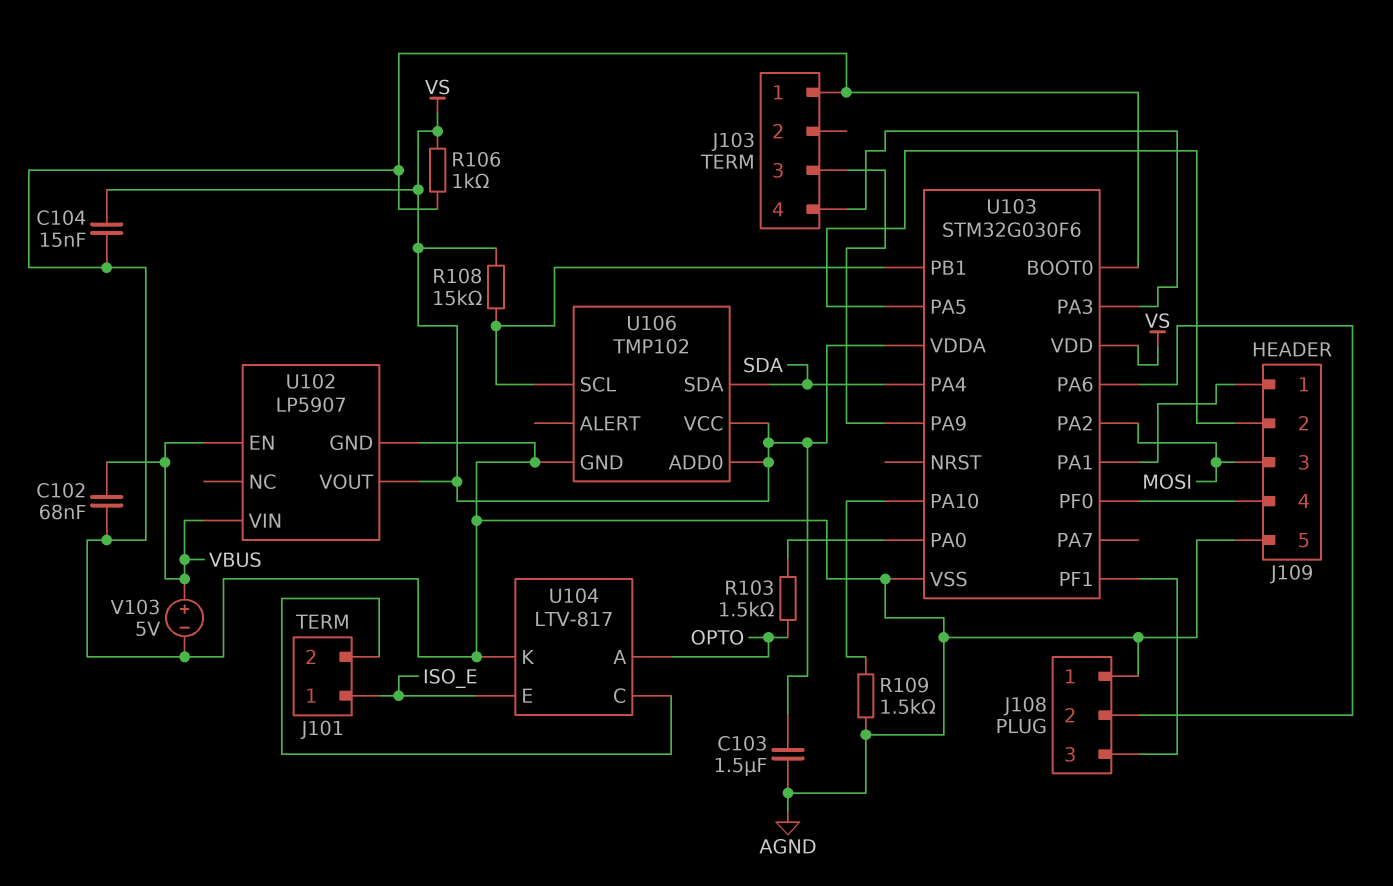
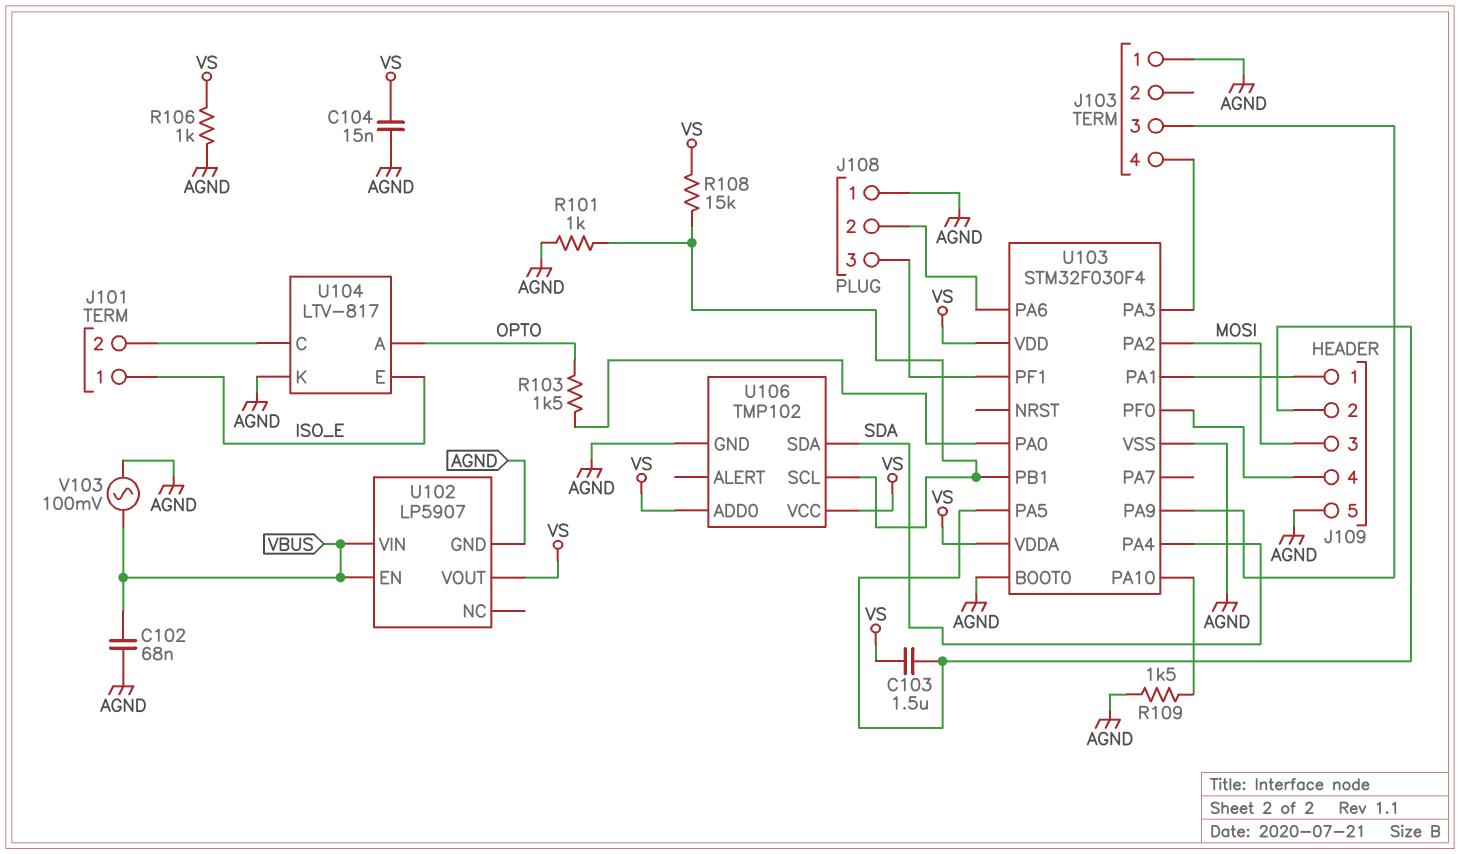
C103: 1.5uF (AGND, VS) -> 1.5uF (J109/2, VS)
R101: none -> 1k (AGND, U103/PB1)
U103: STM32G030F6 -> STM32F030F4
V103: 5V (plus VBUS, minus AGND) -> AC 100mV (AGND, VBUS)

